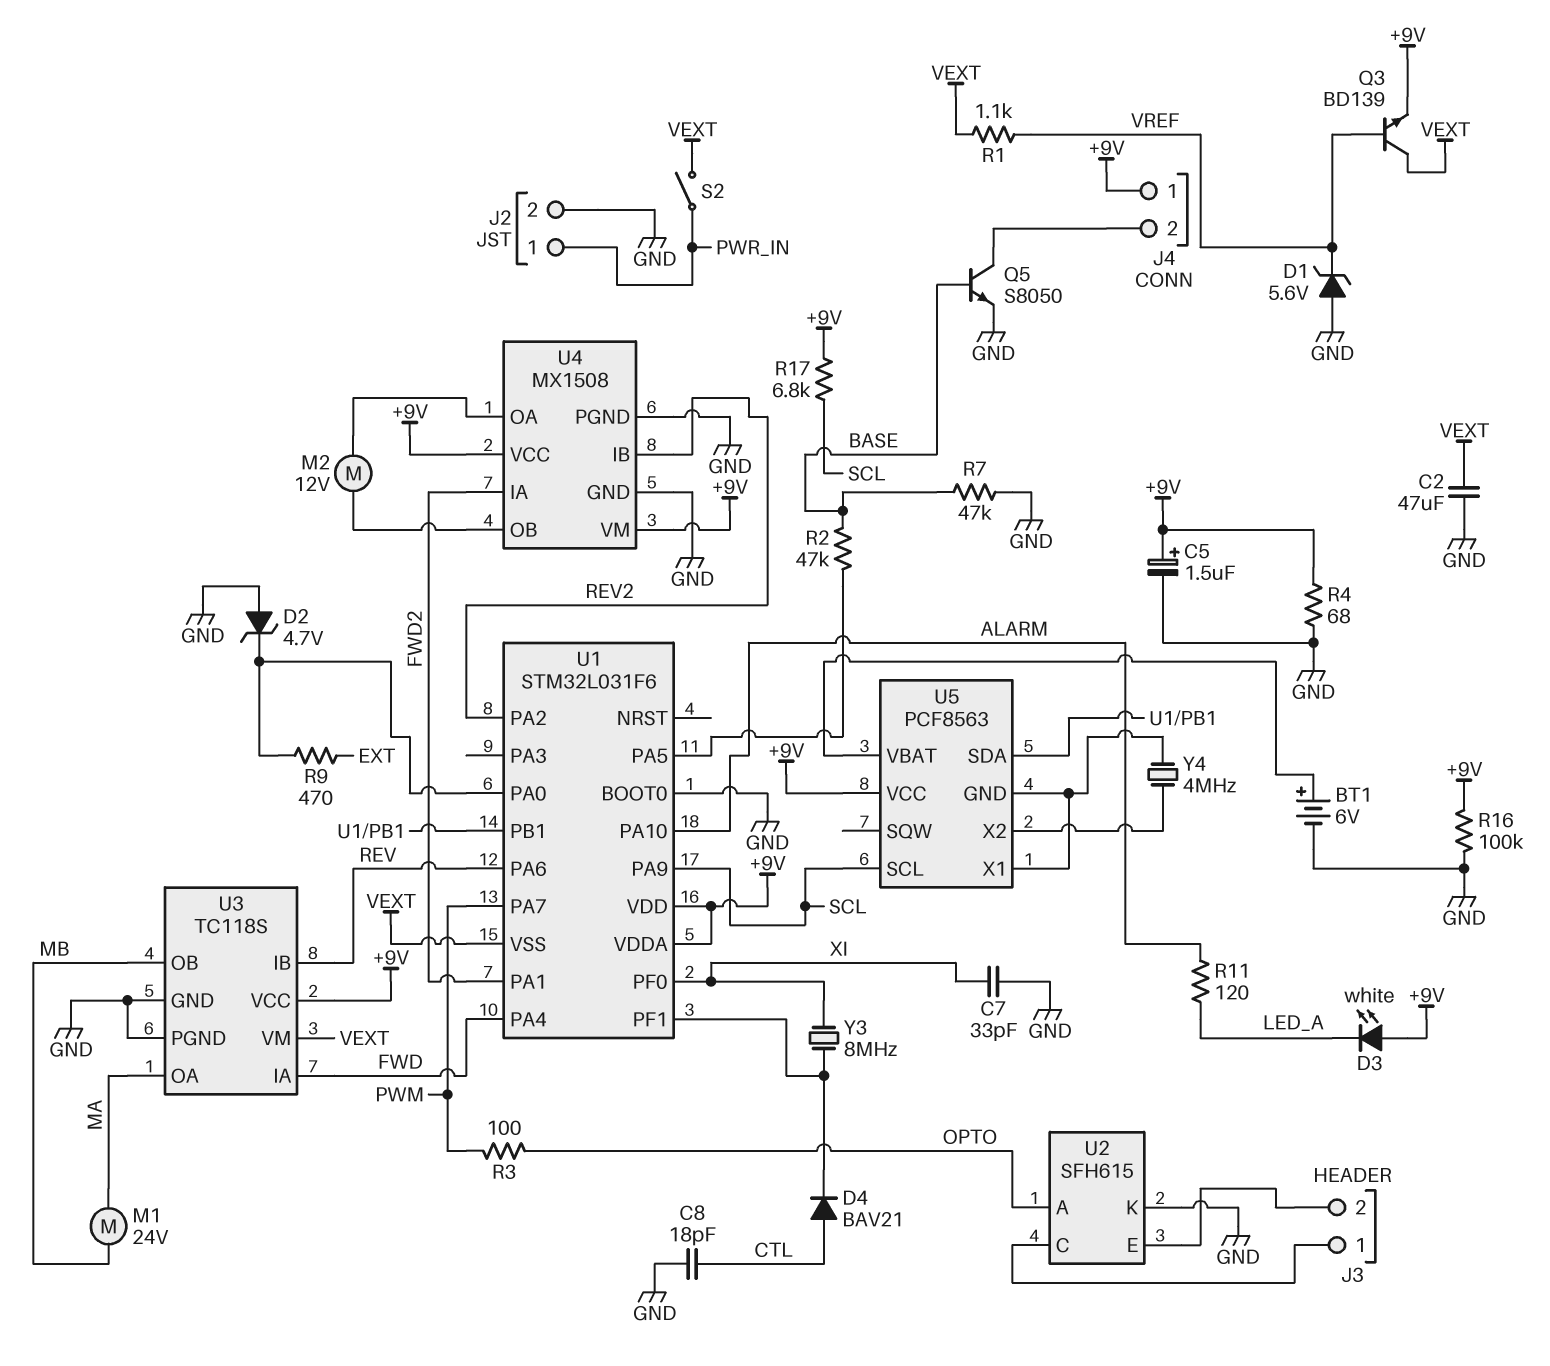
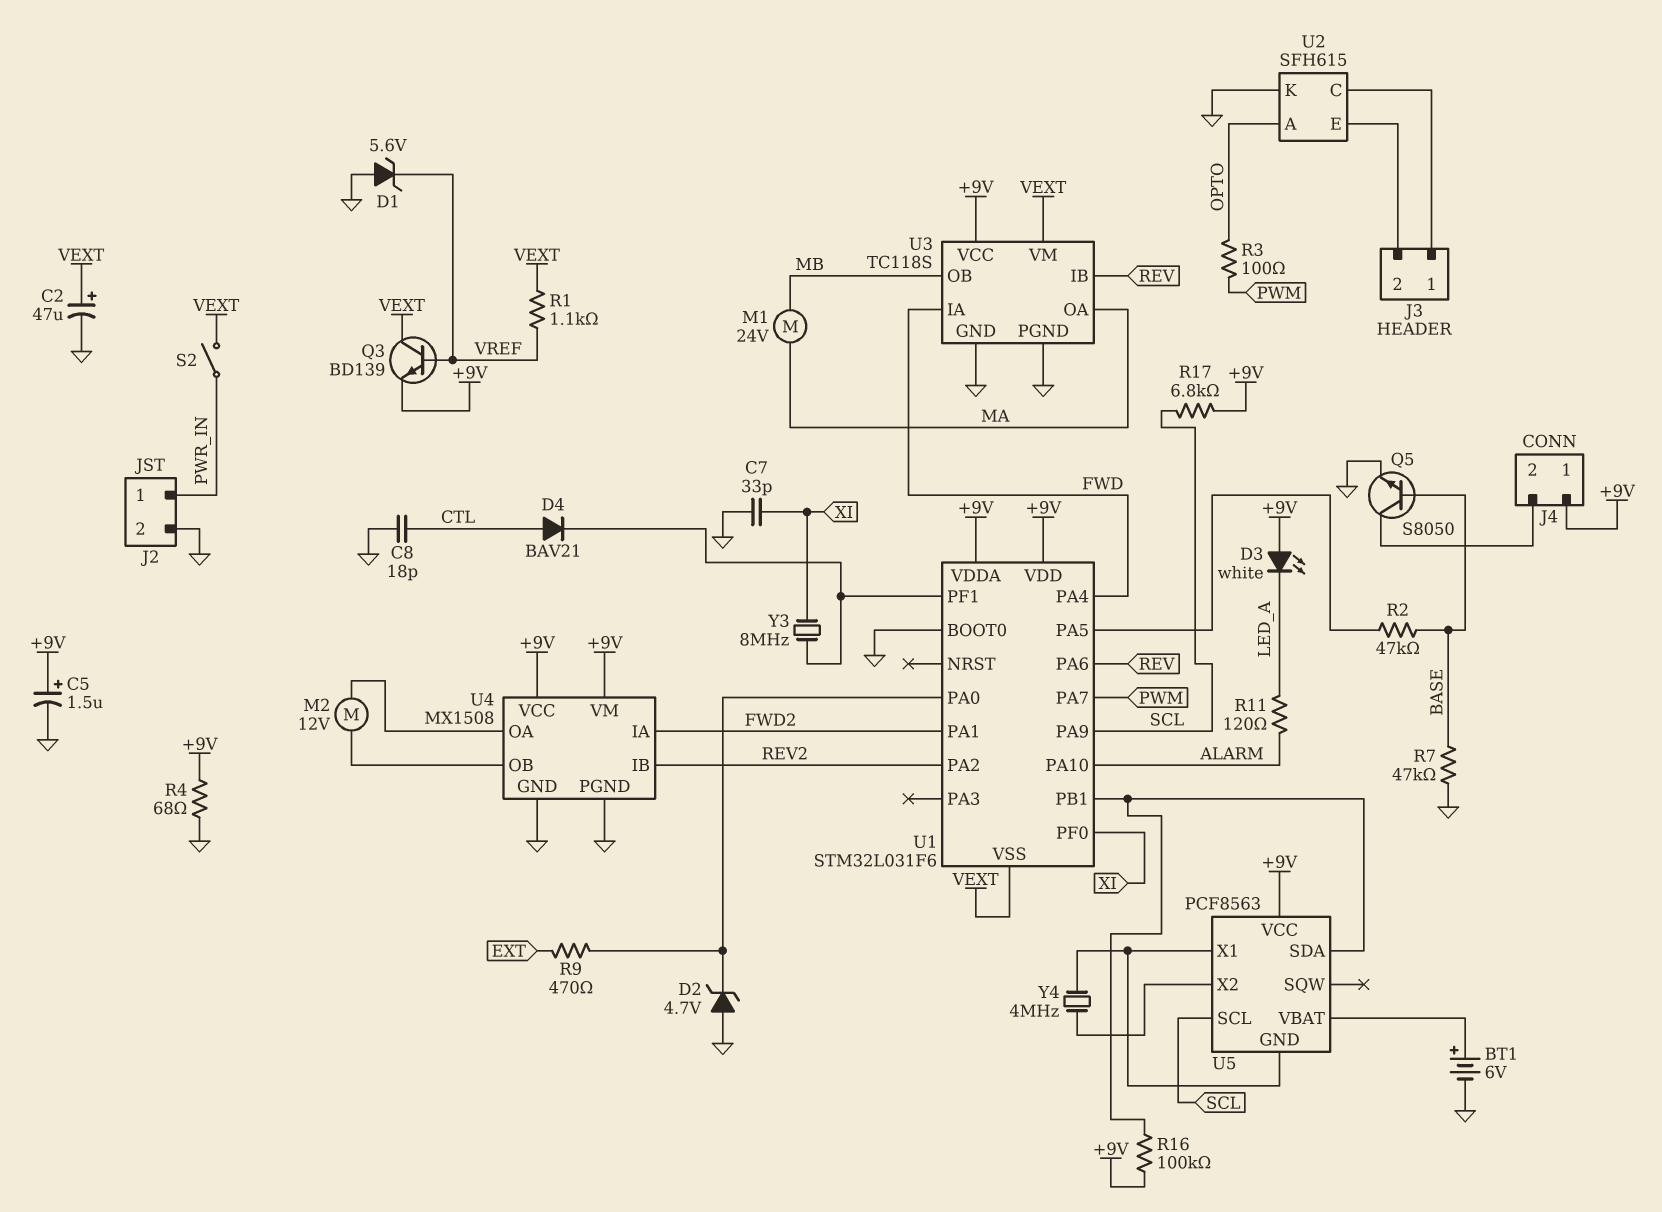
C2: 47uF (GND, VEXT) -> 47uF (plus VEXT, minus GND)
R16: 100k (+9V, GND) -> 100k (+9V, U1/PB1)

